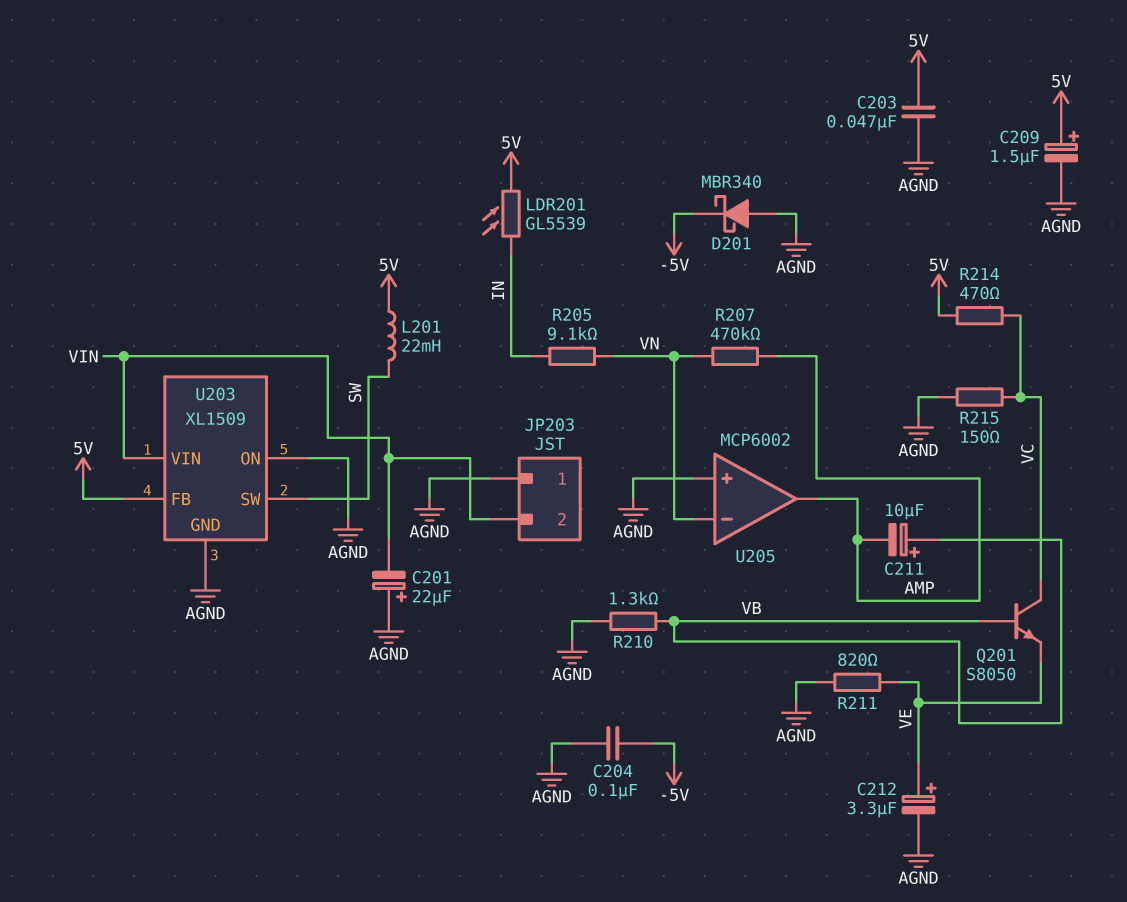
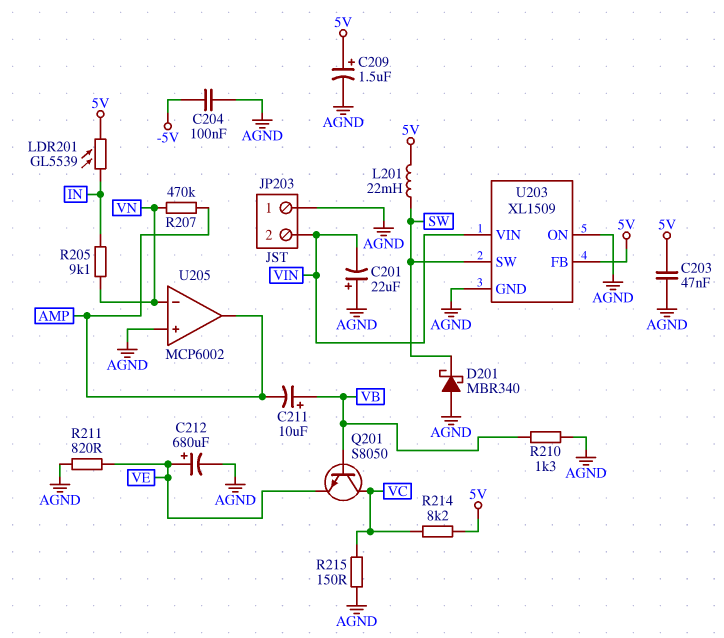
C212: 3.3uF (plus VE, minus AGND) -> 680uF (plus VE, minus AGND)
D201: schottky MBR340 (A AGND, K -5V) -> schottky MBR340 (A AGND, K SW)
R214: 470 (5V, VC) -> 8.2k (5V, VC)

